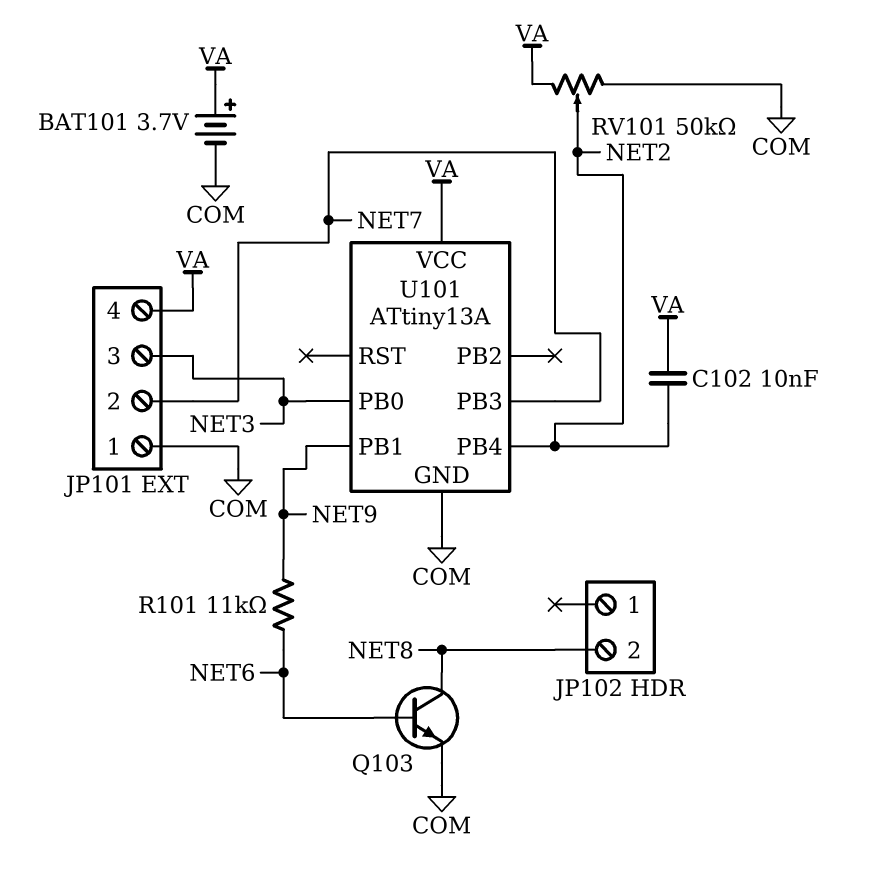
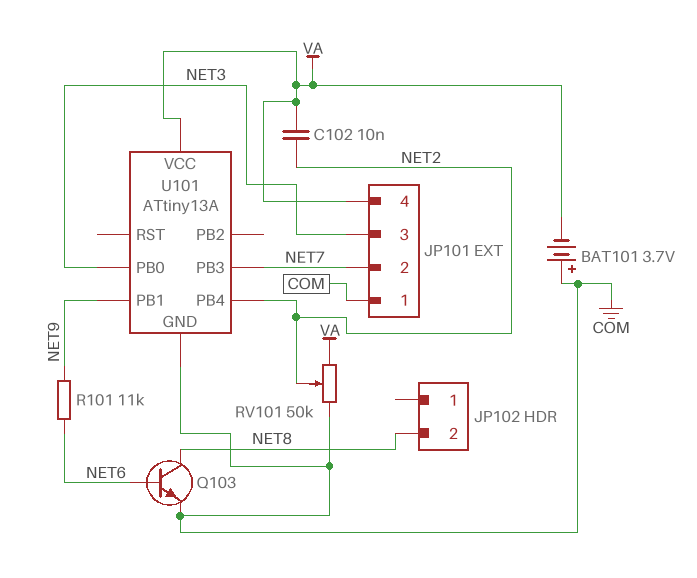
BAT101: 3.7V (plus VA, minus COM) -> 3.7V (plus COM, minus VA)

